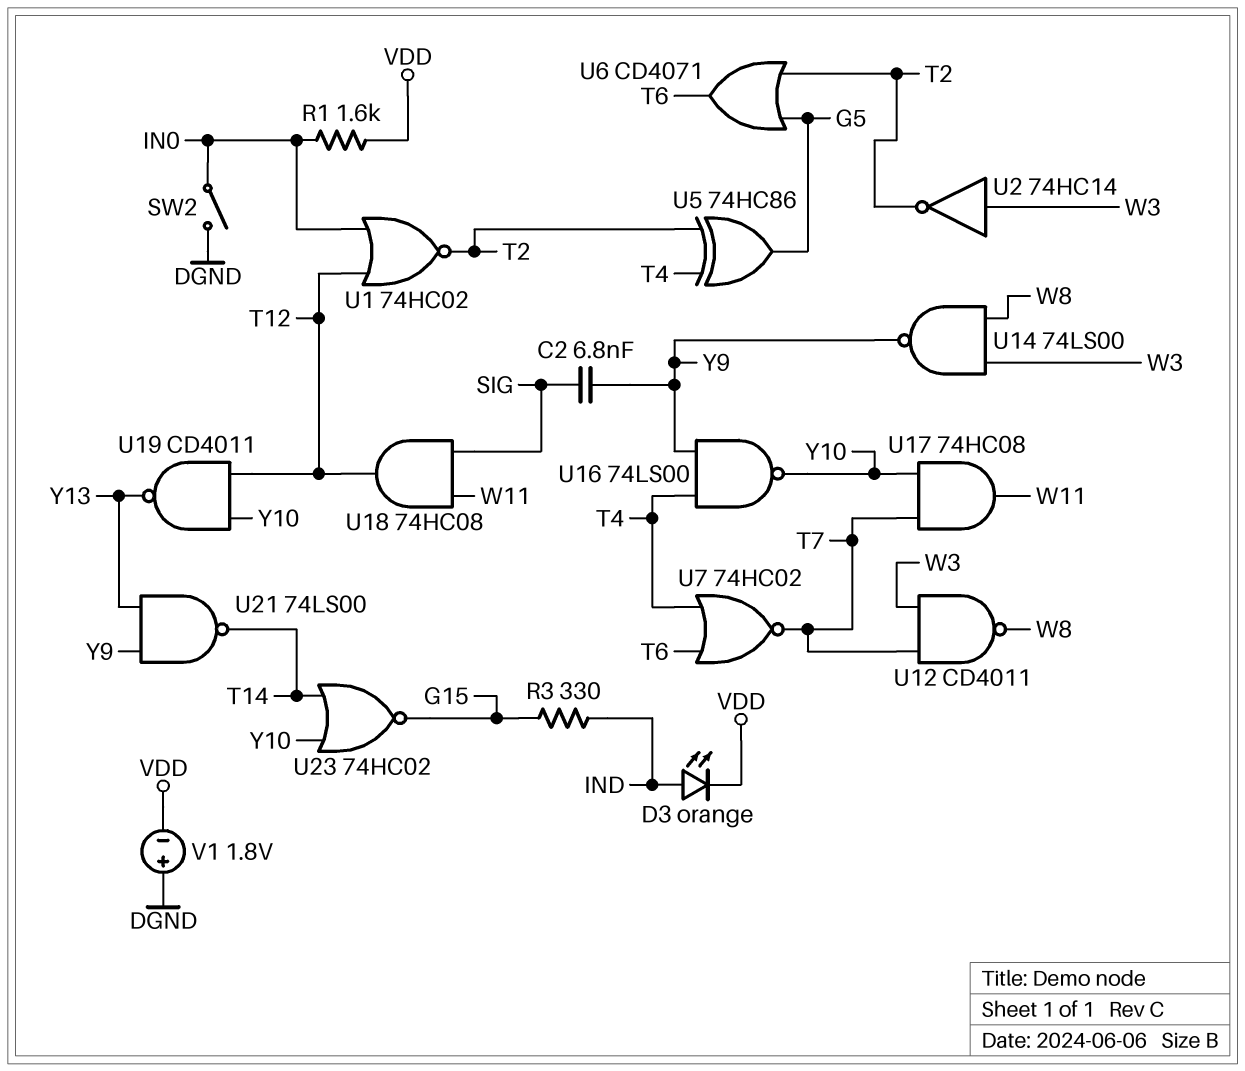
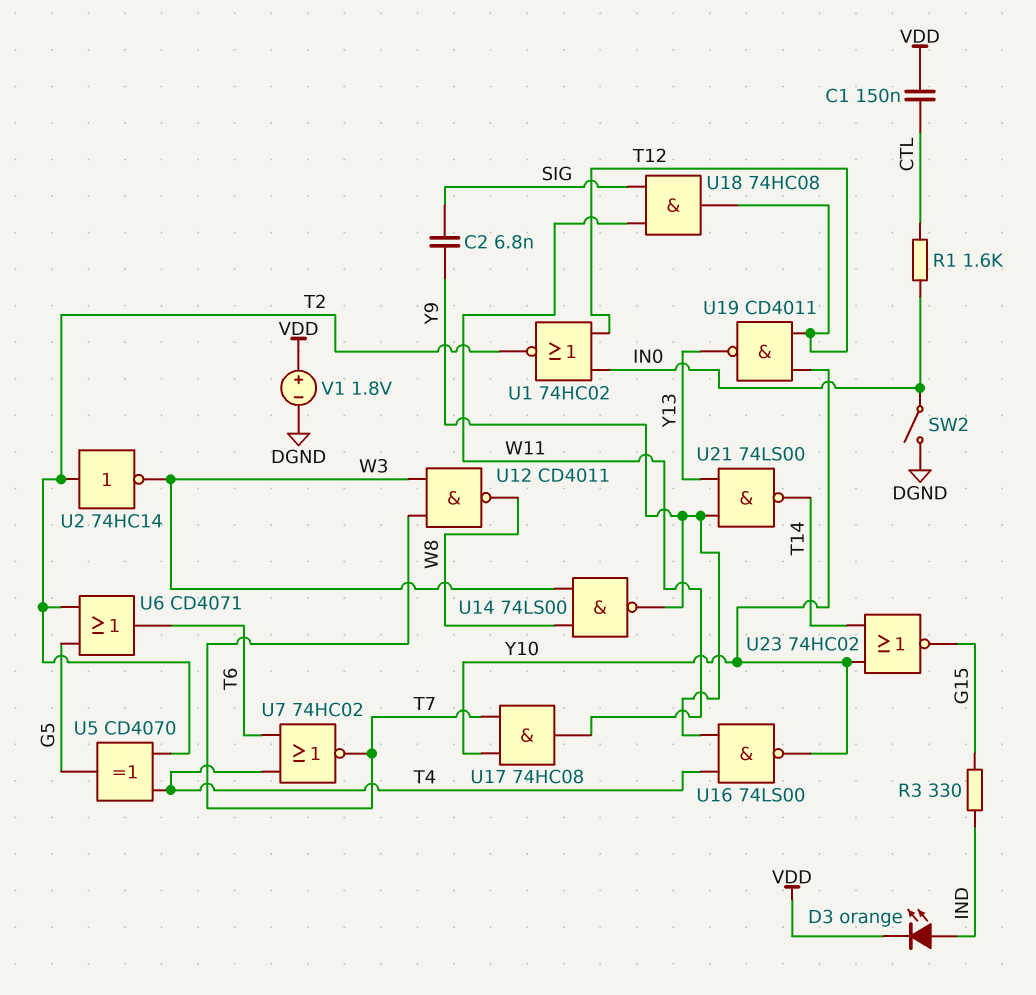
C1: none -> 150nF (CTL, VDD)
R1: 1.6k (IN0, VDD) -> 1.6k (CTL, IN0)
U2: NOT 74HC14 (in W3, out T2) -> NOT 74HC14 (in T2, out W3)
U5: XOR 74HC86 (in T2, in T4, out G5) -> XOR CD4070 (in T2, in T4, out G5)
V1: 1.8V (plus DGND, minus VDD) -> 1.8V (plus VDD, minus DGND)

